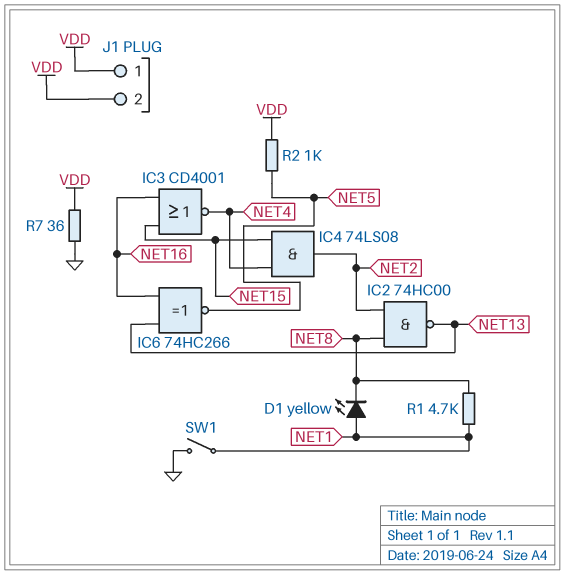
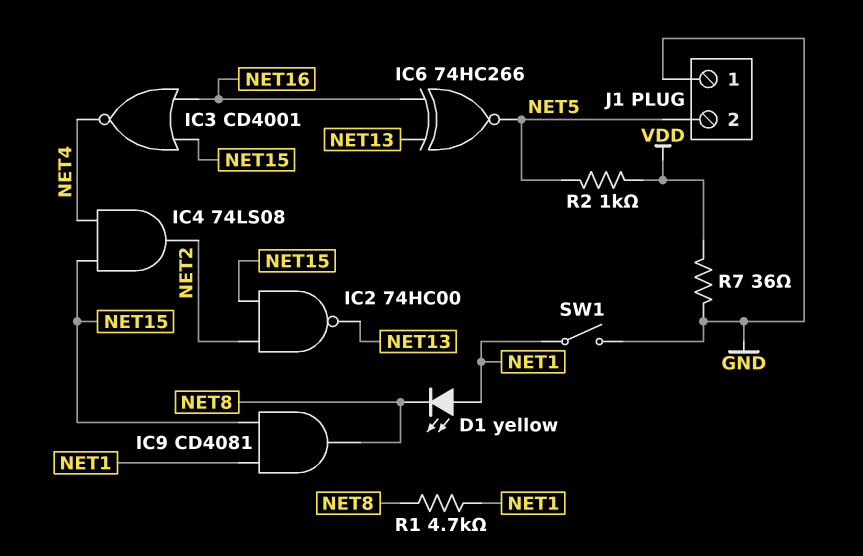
IC2: NAND 74HC00 (in NET2, in NET8, out NET13) -> NAND 74HC00 (in NET2, in NET15, out NET13)
IC9: none -> AND CD4081 (in NET1, in NET15, out NET8)
J1 pin 1: VDD -> GND
J1 pin 2: VDD -> NET5

